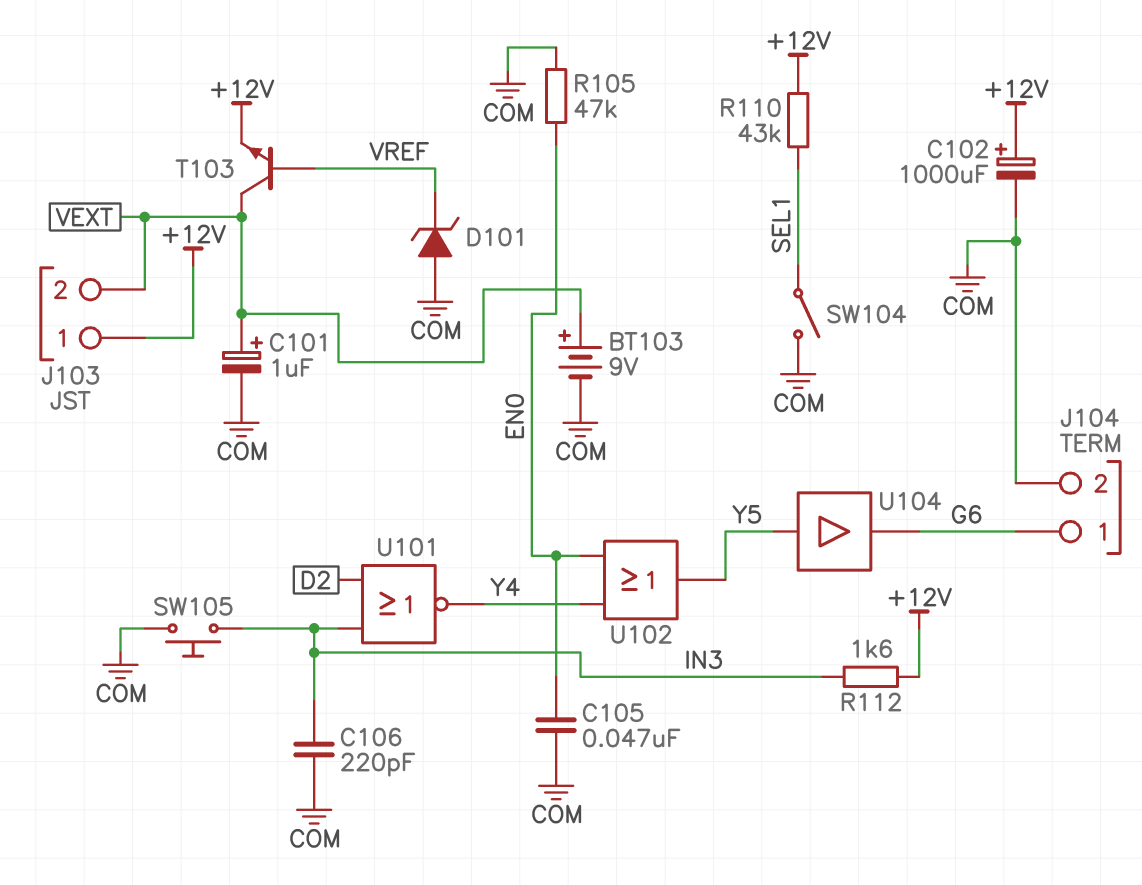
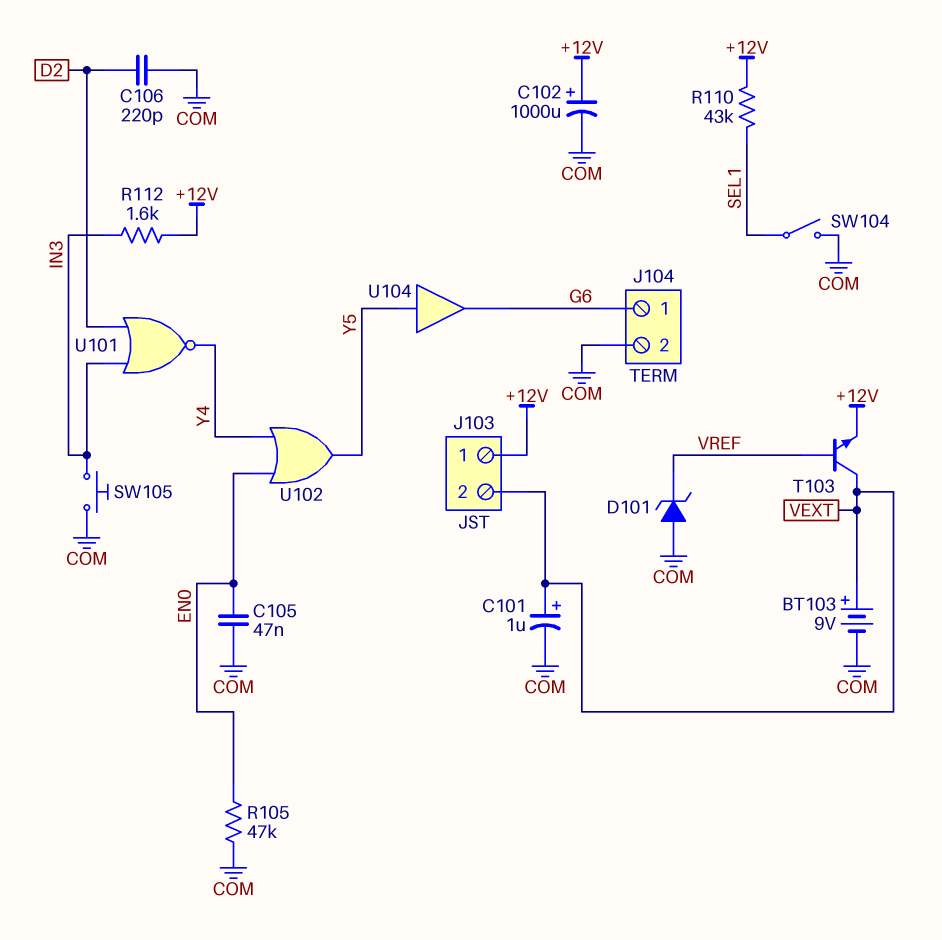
C106: 220pF (COM, IN3) -> 220pF (COM, D2)

